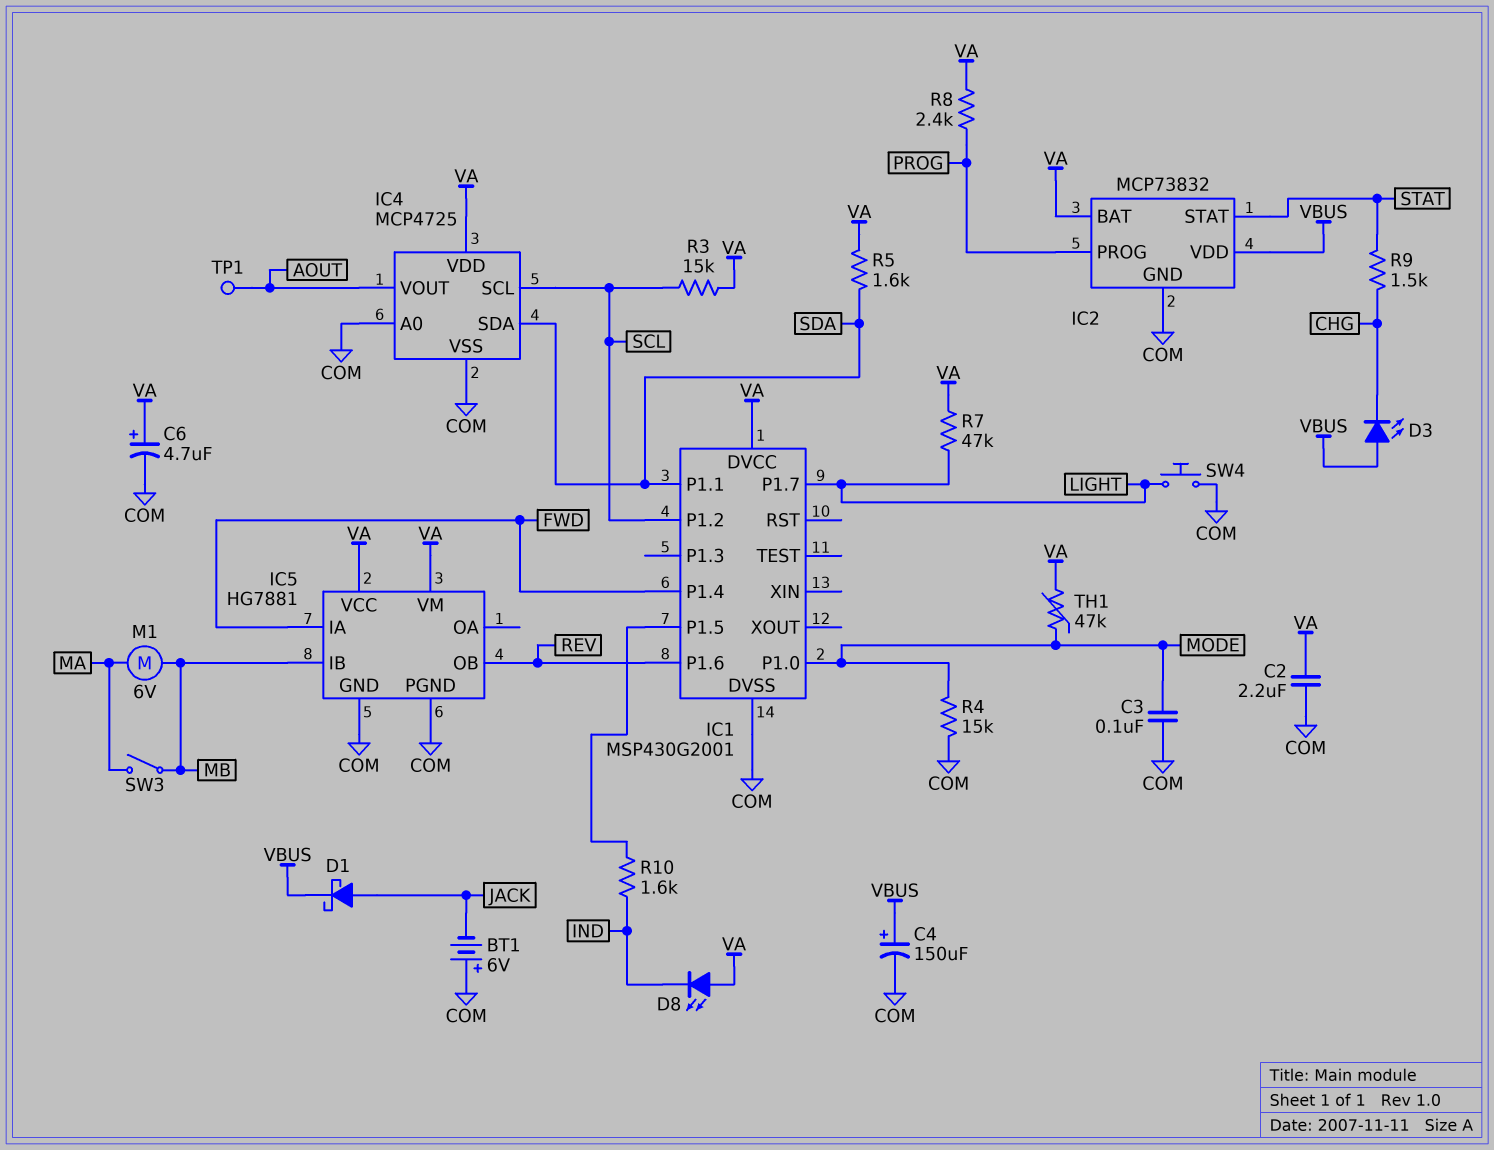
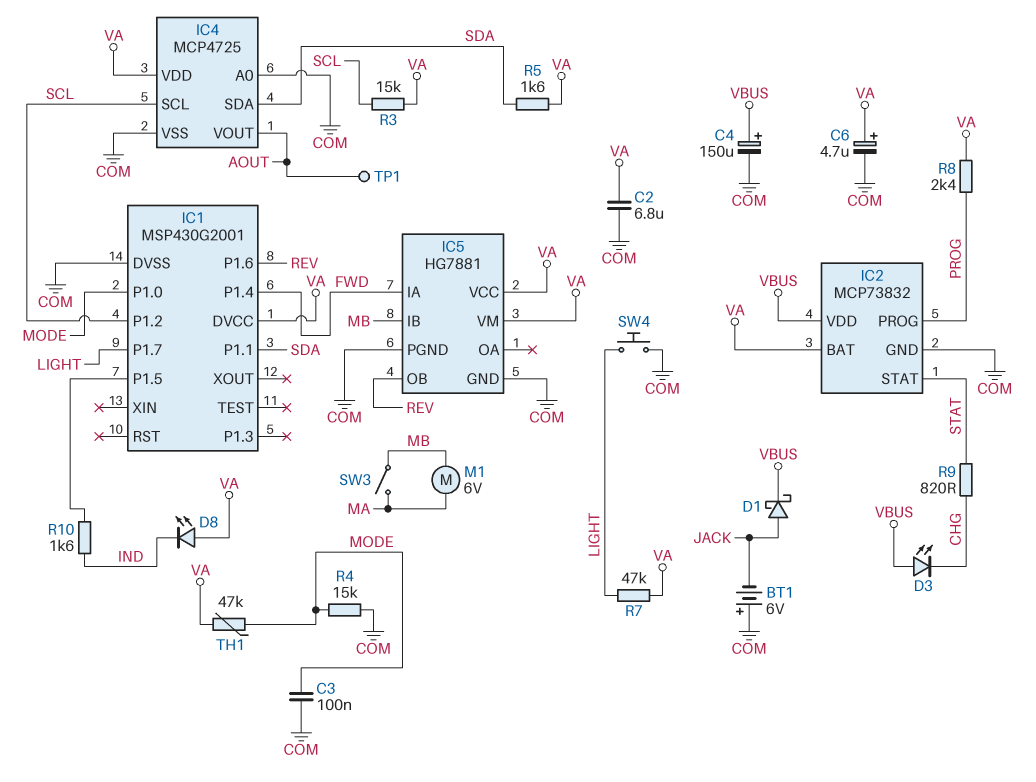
C2: 2.2uF (COM, VA) -> 6.8uF (COM, VA)
R9: 1.5k (CHG, STAT) -> 820 (CHG, STAT)

